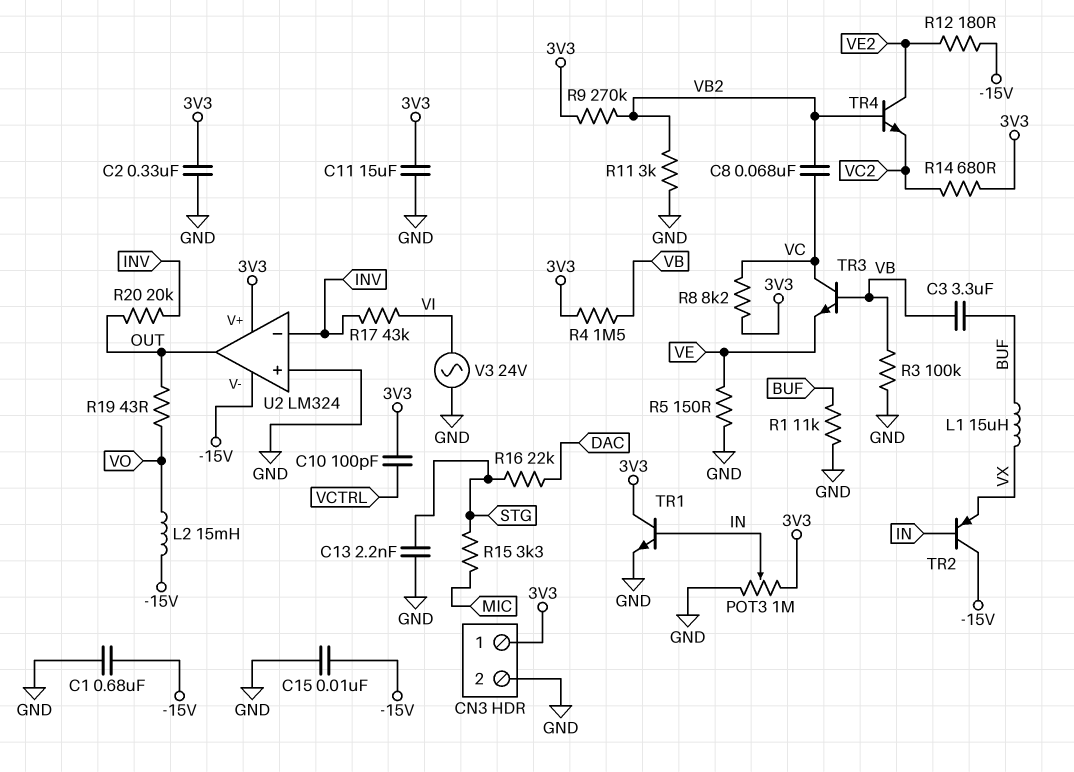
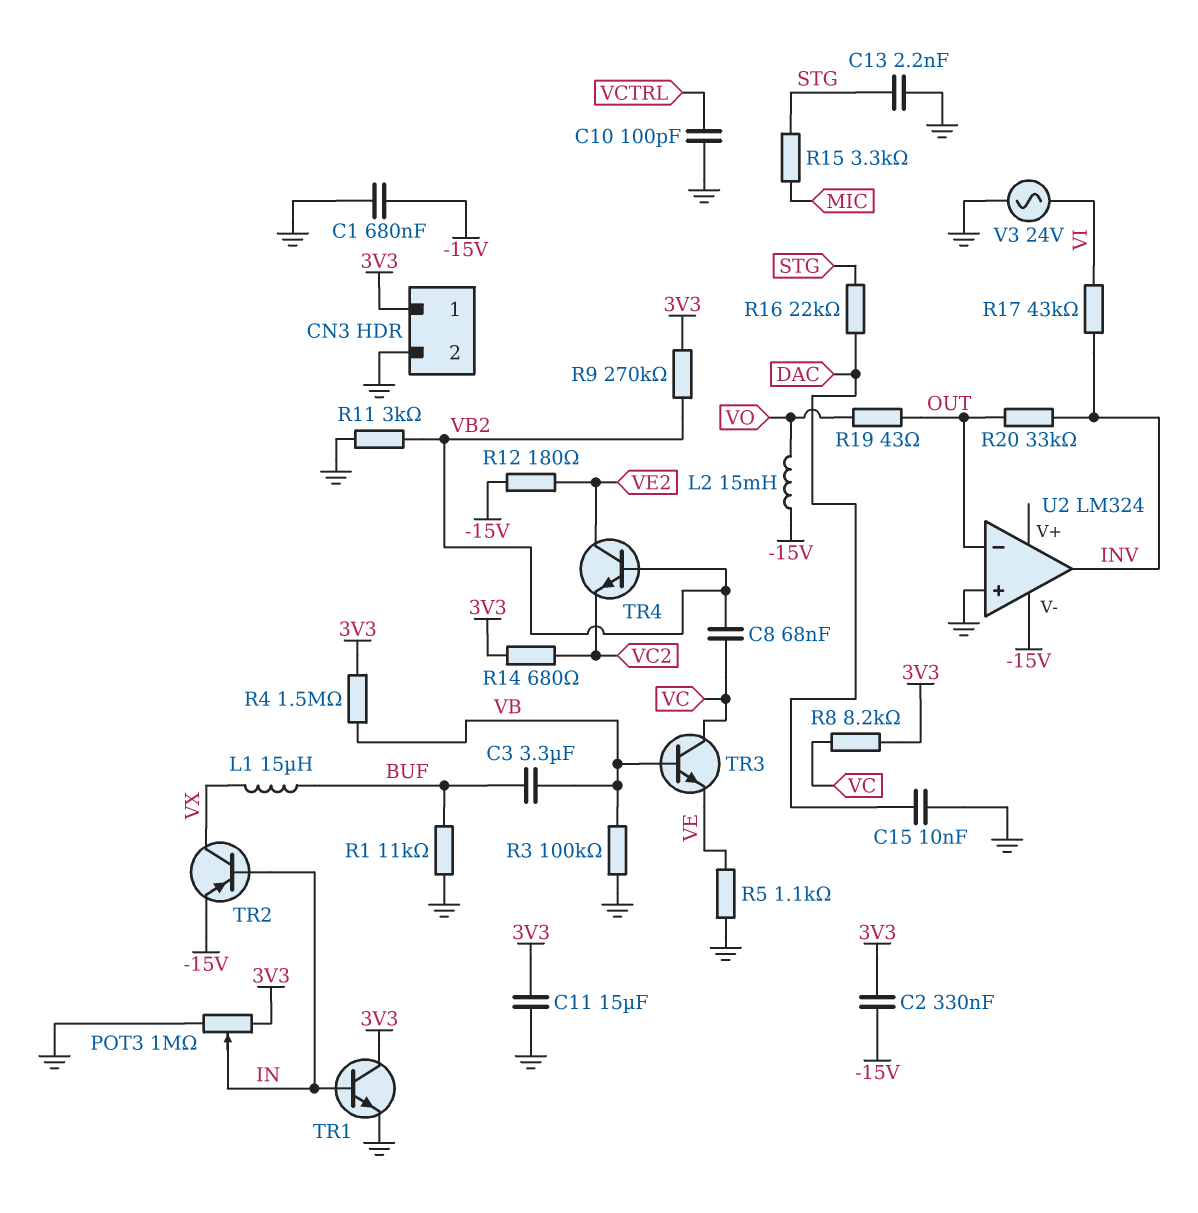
C2: 330nF (3V3, GND) -> 330nF (-15V, 3V3)
C10: 100pF (3V3, VCTRL) -> 100pF (GND, VCTRL)
C15: 10nF (-15V, GND) -> 10nF (DAC, GND)
R5: 150 (GND, VE) -> 1.1k (GND, VE)
R20: 20k (INV, OUT) -> 33k (INV, OUT)
TR2: PNP (B IN, C -15V, E VX) -> PNP (B IN, C VX, E -15V)
U2 pin V+: 3V3 -> none
U2 pin in-: INV -> OUT
U2 pin out: OUT -> INV

